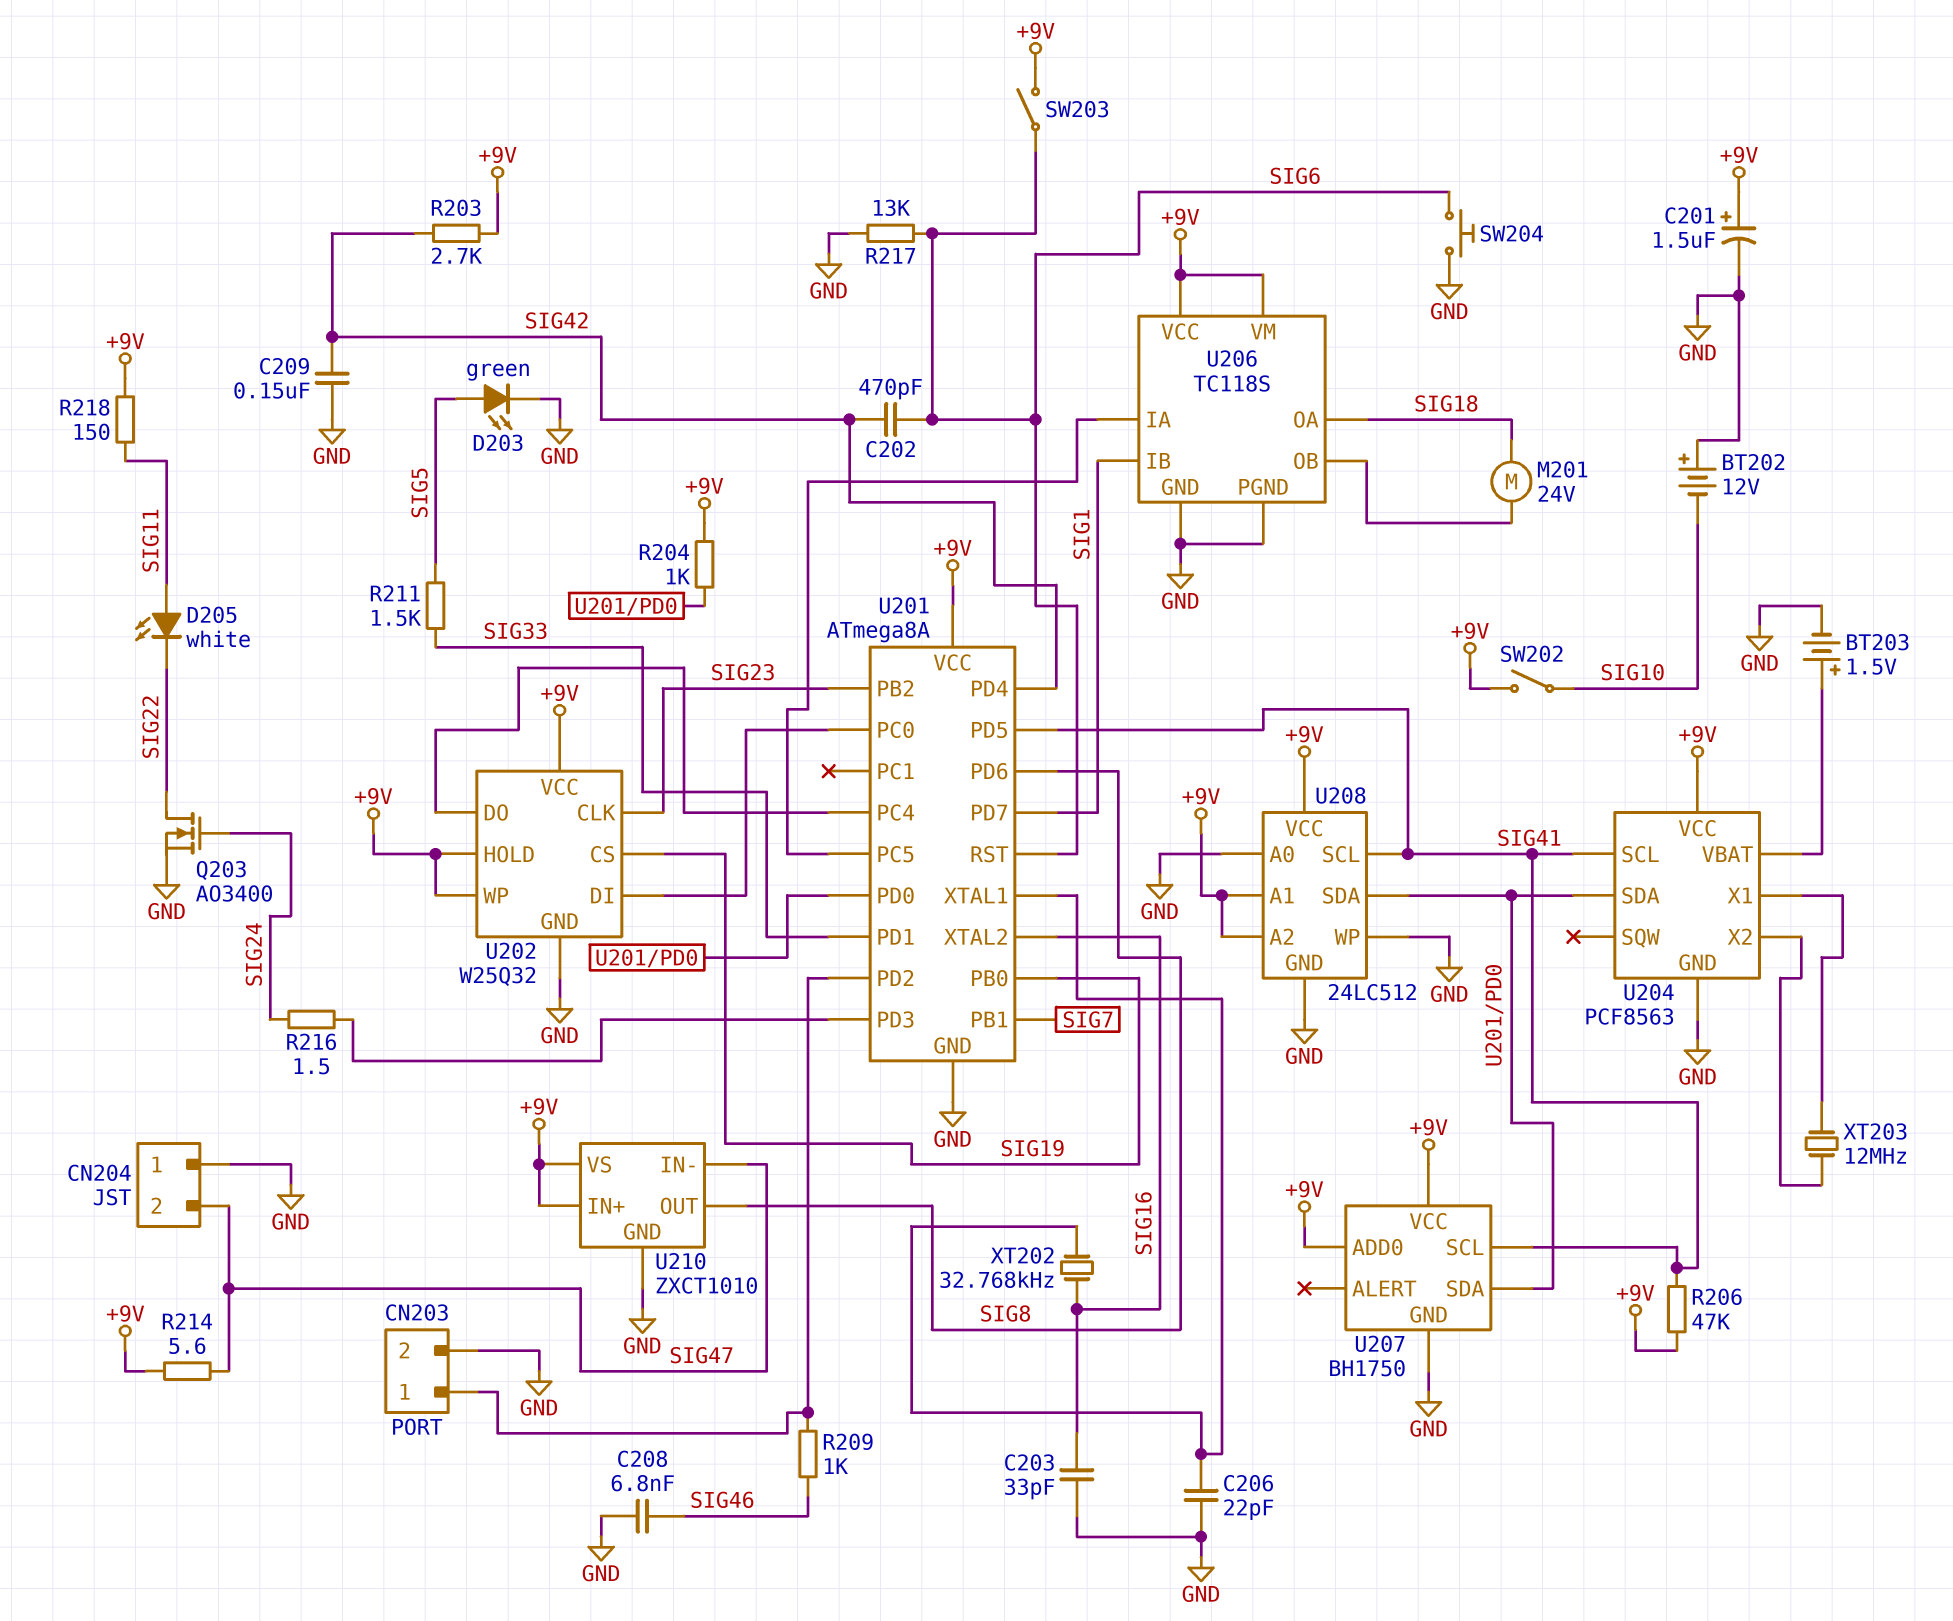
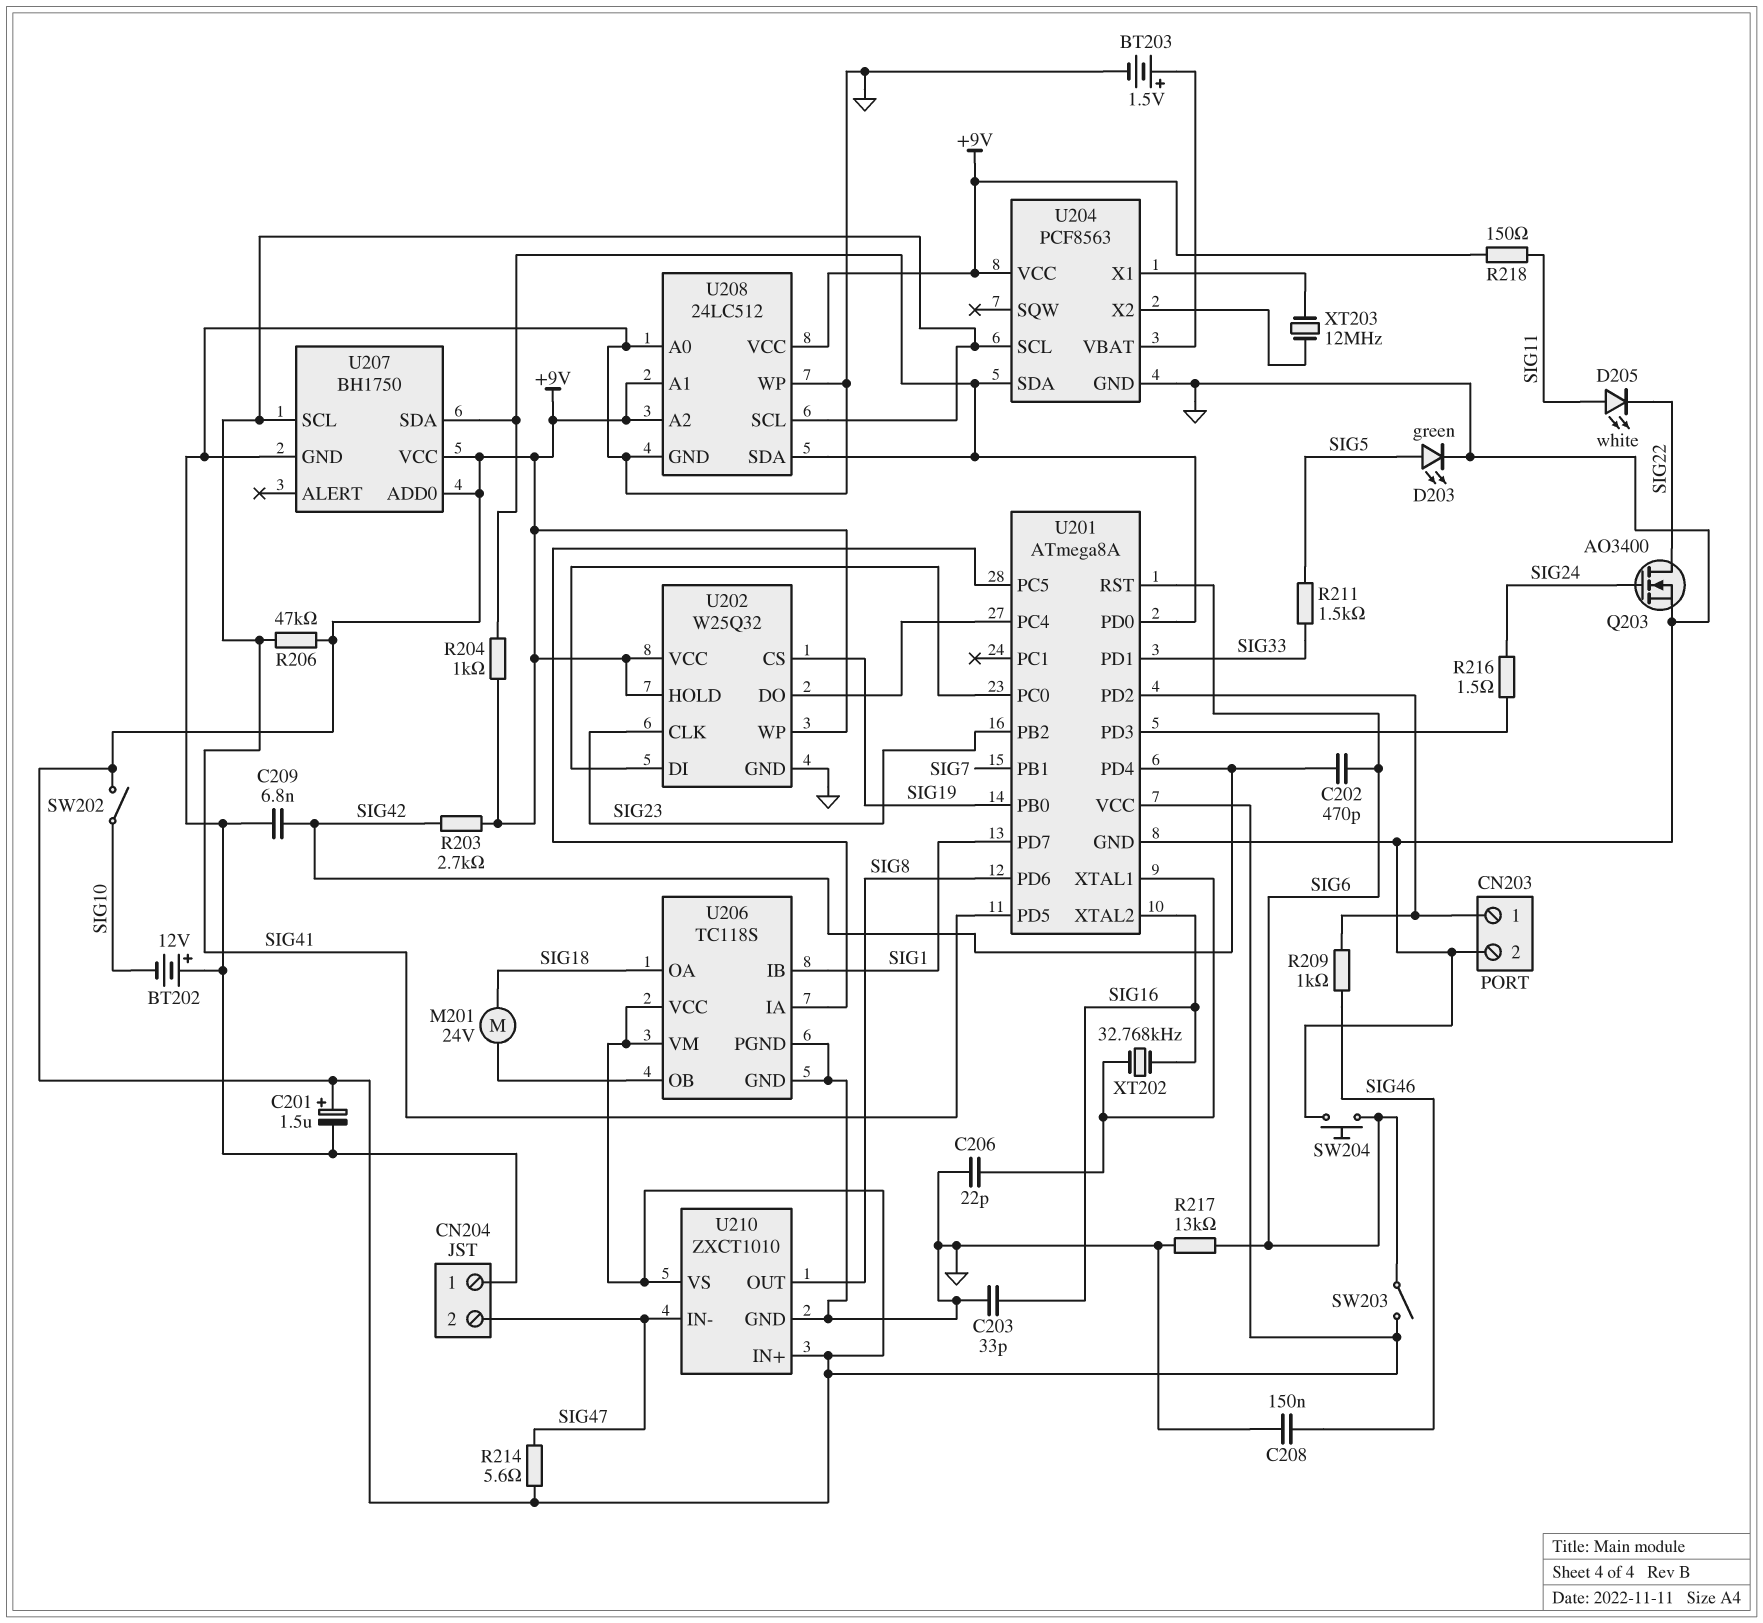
C208: 6.8nF (GND, SIG46) -> 150nF (GND, SIG46)
C209: 150nF (GND, SIG42) -> 6.8nF (GND, SIG42)

